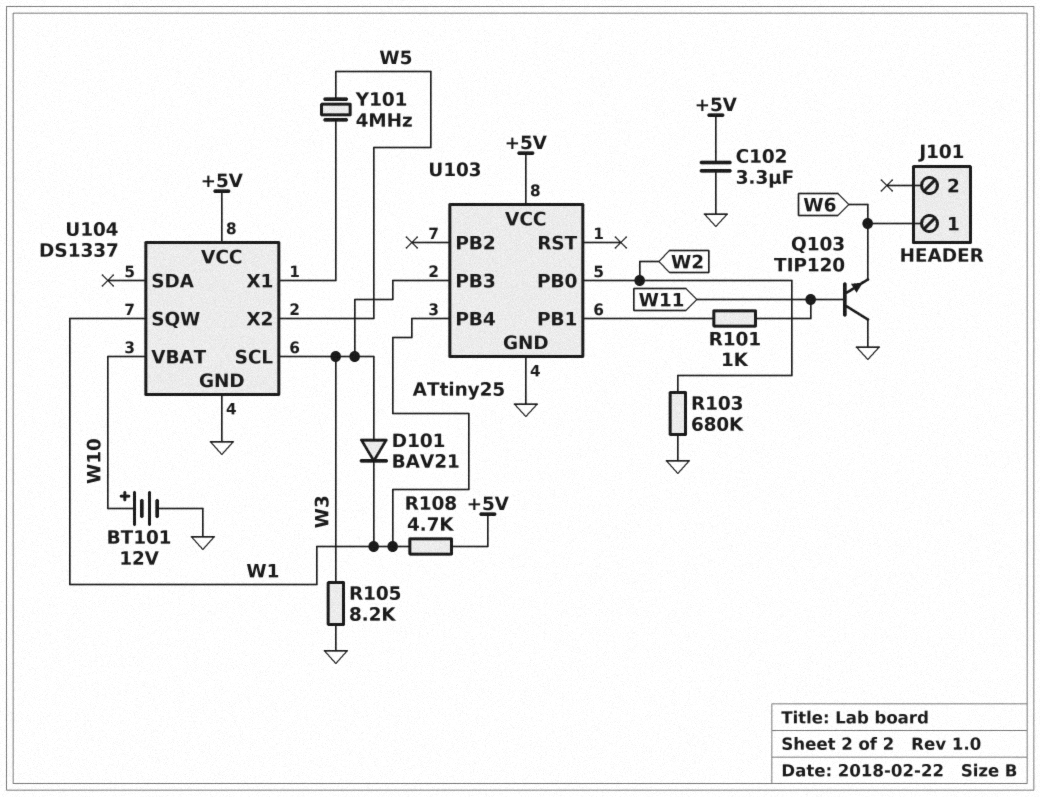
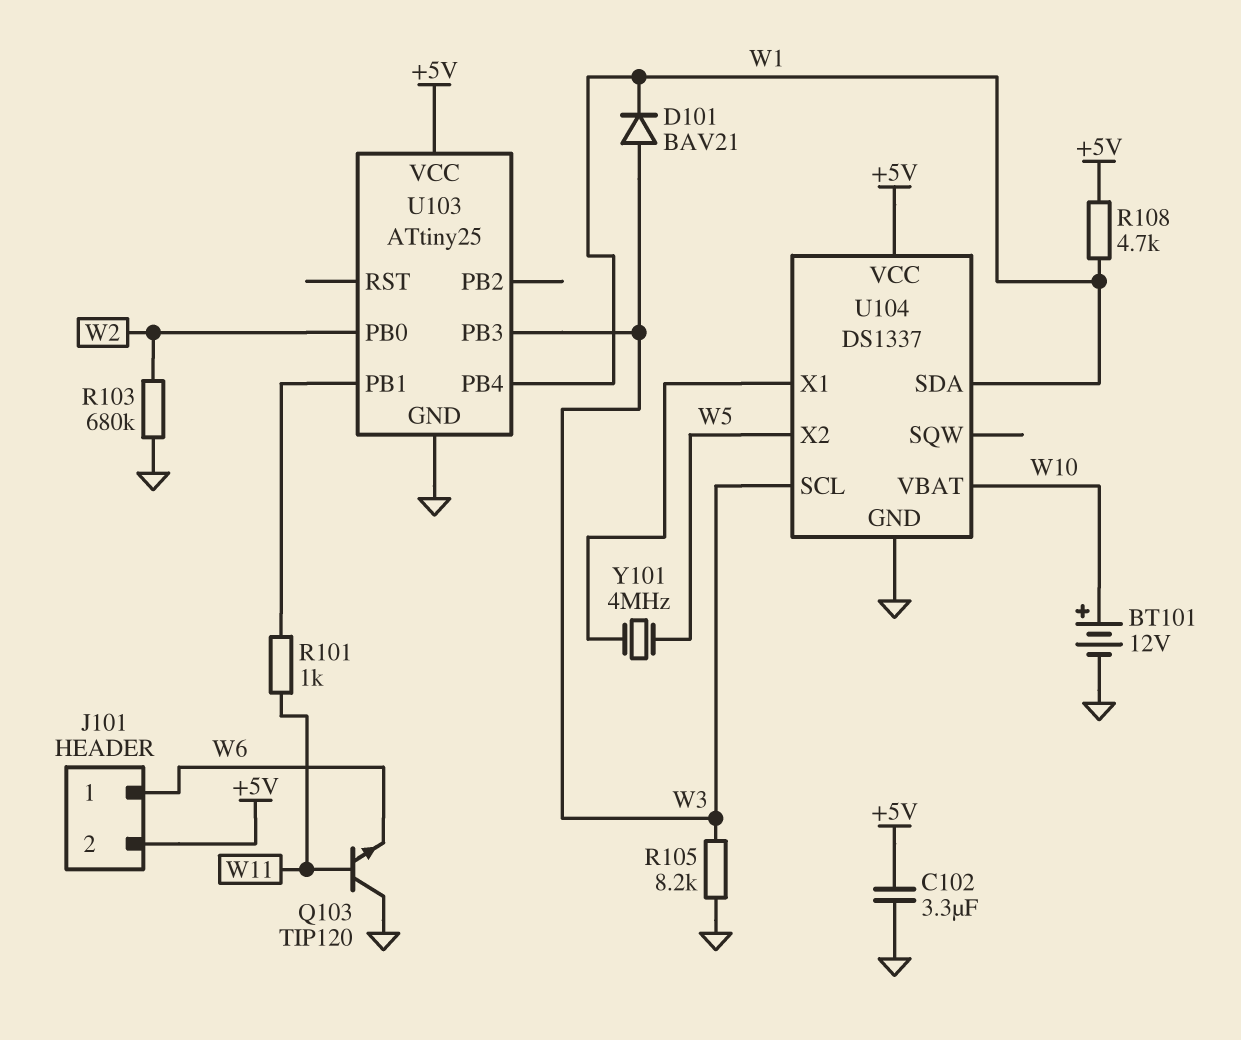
J101 pin 2: none -> +5V
U104 pin SDA: none -> W1
U104 pin SQW: W1 -> none

